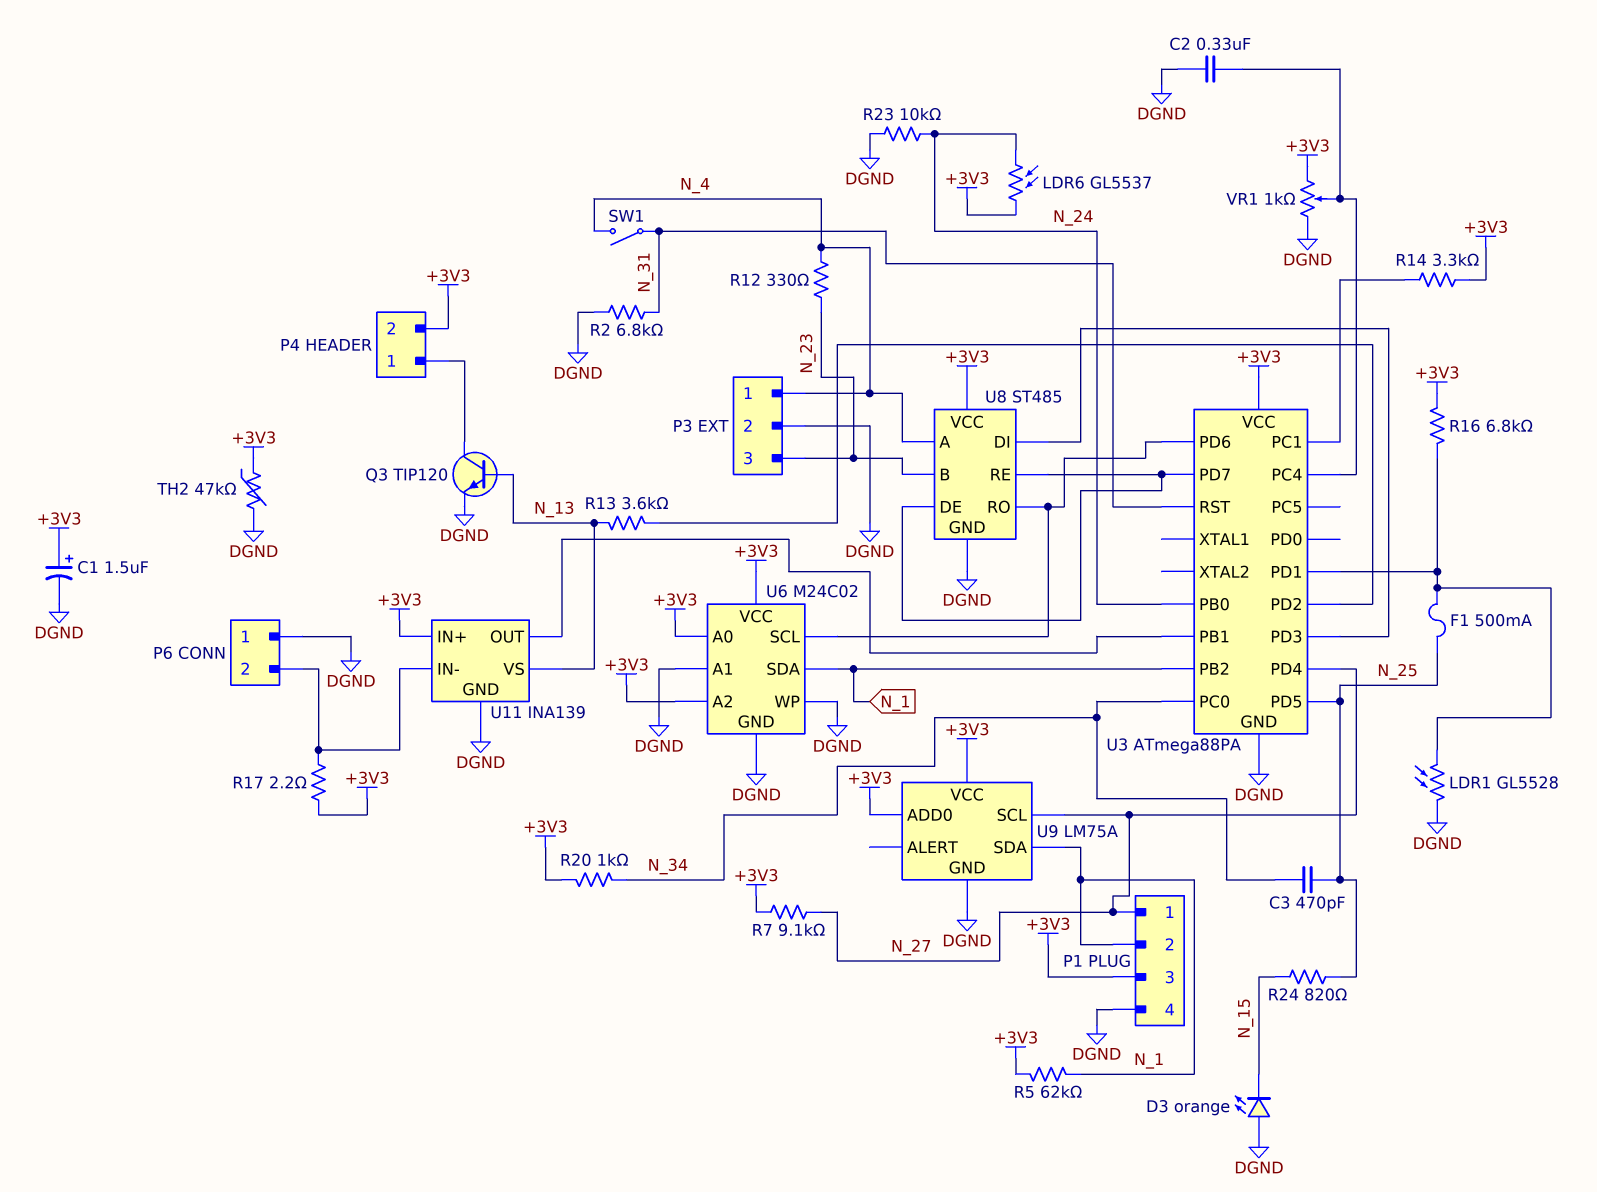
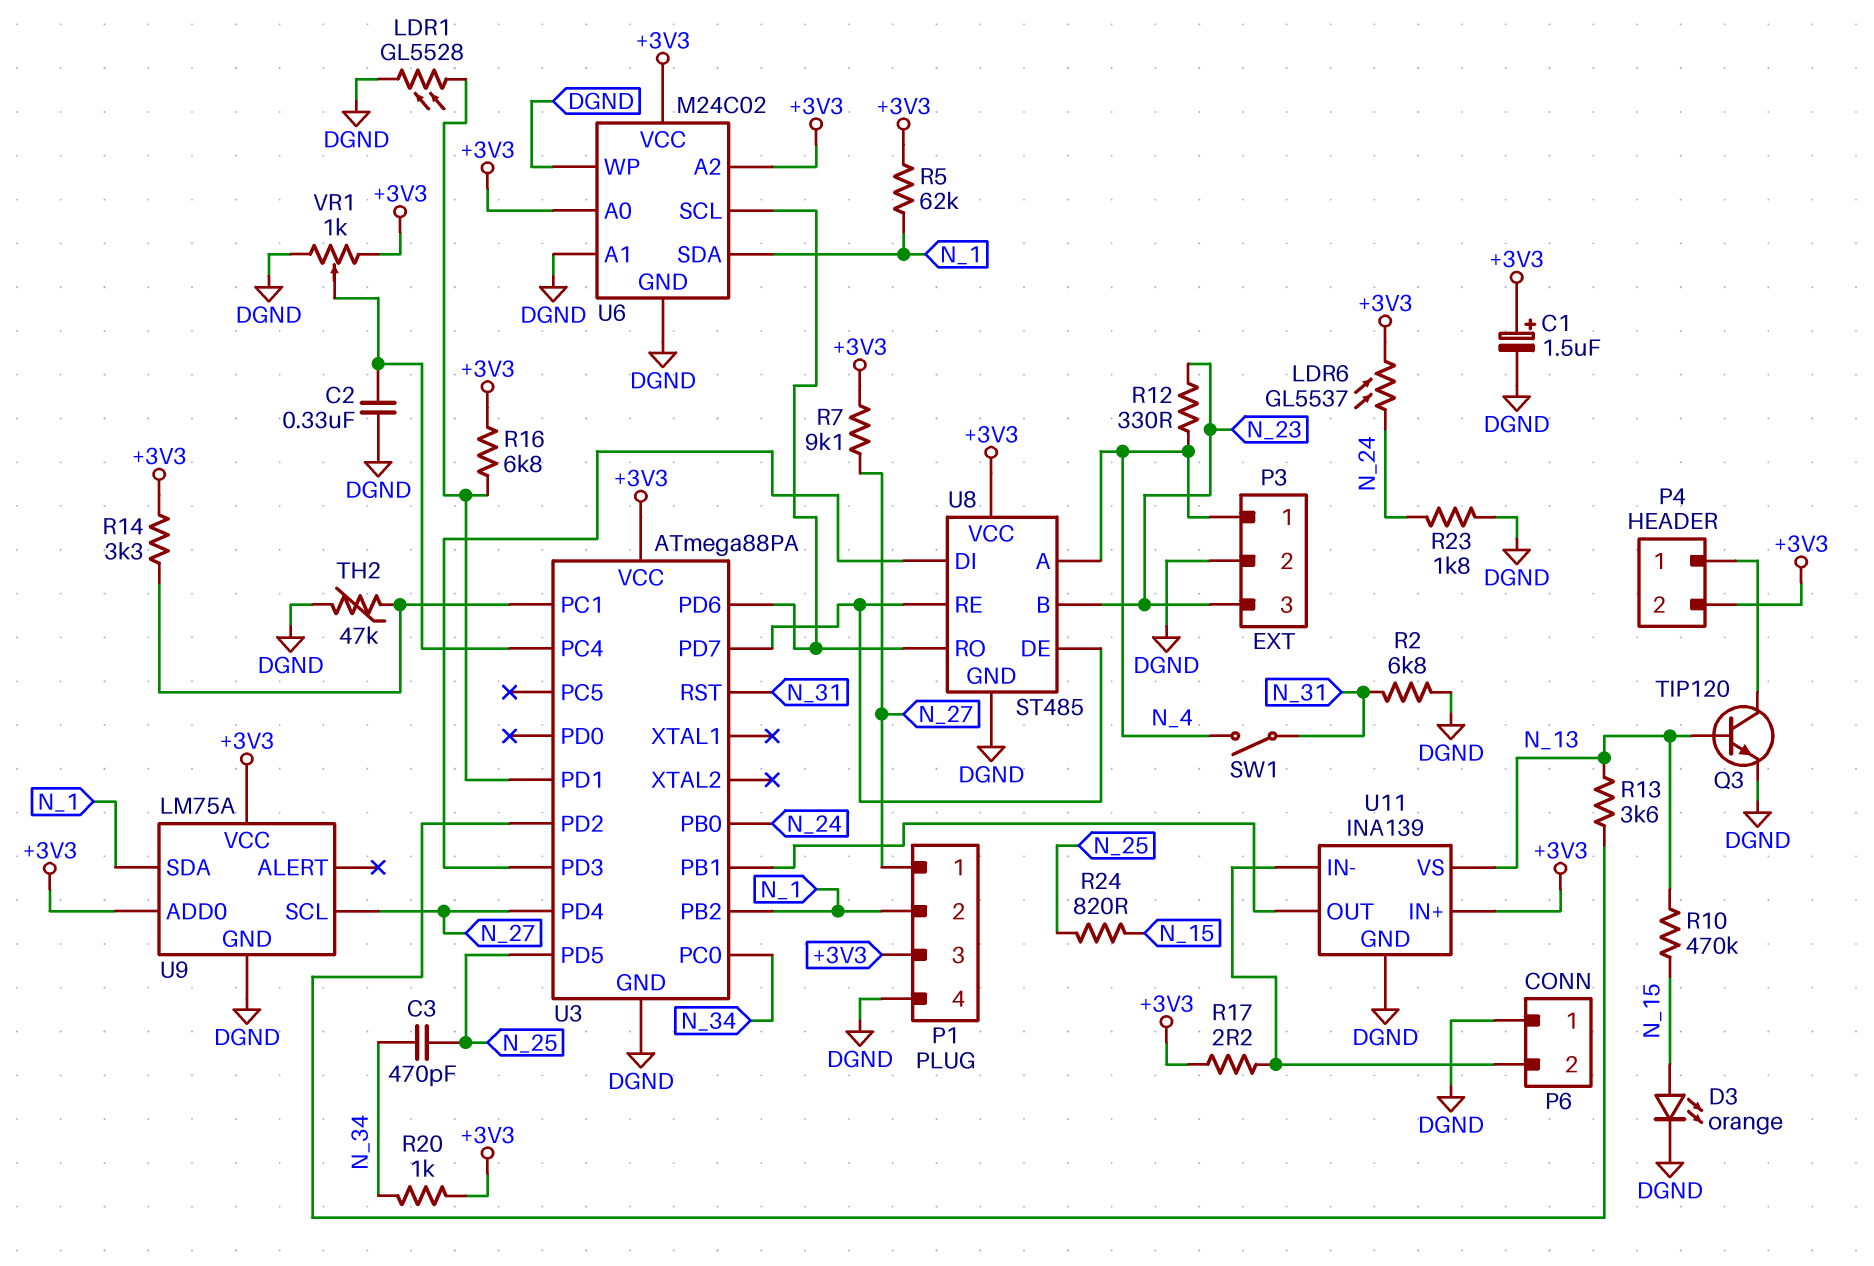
D3: LED orange (A DGND, K N_15) -> LED orange (A N_15, K DGND)
F1: 500mA (N_25, U3/PD1) -> none
R10: none -> 470k (N_13, N_15)
R23: 10k (DGND, N_24) -> 1.8k (DGND, N_24)
TH2: 47k (+3V3, DGND) -> 47k (DGND, U3/PC1)

